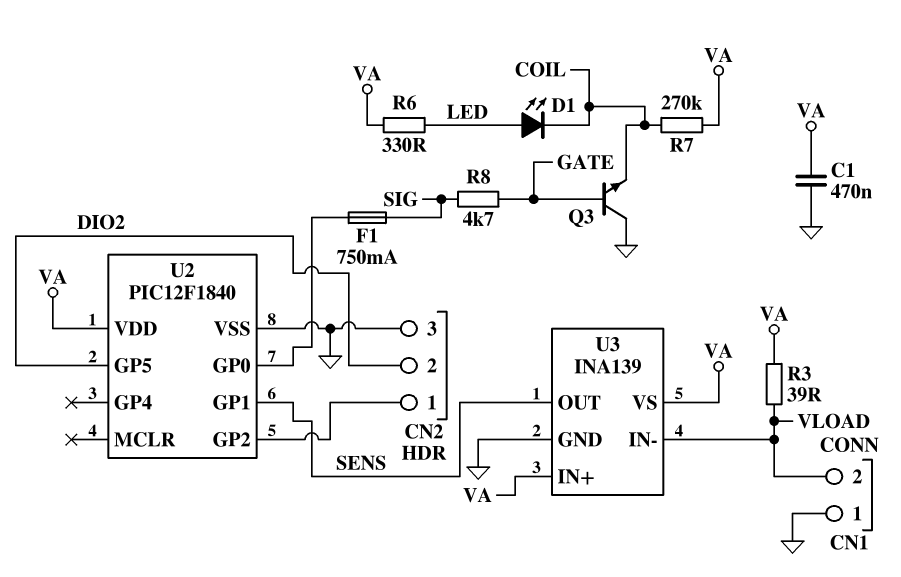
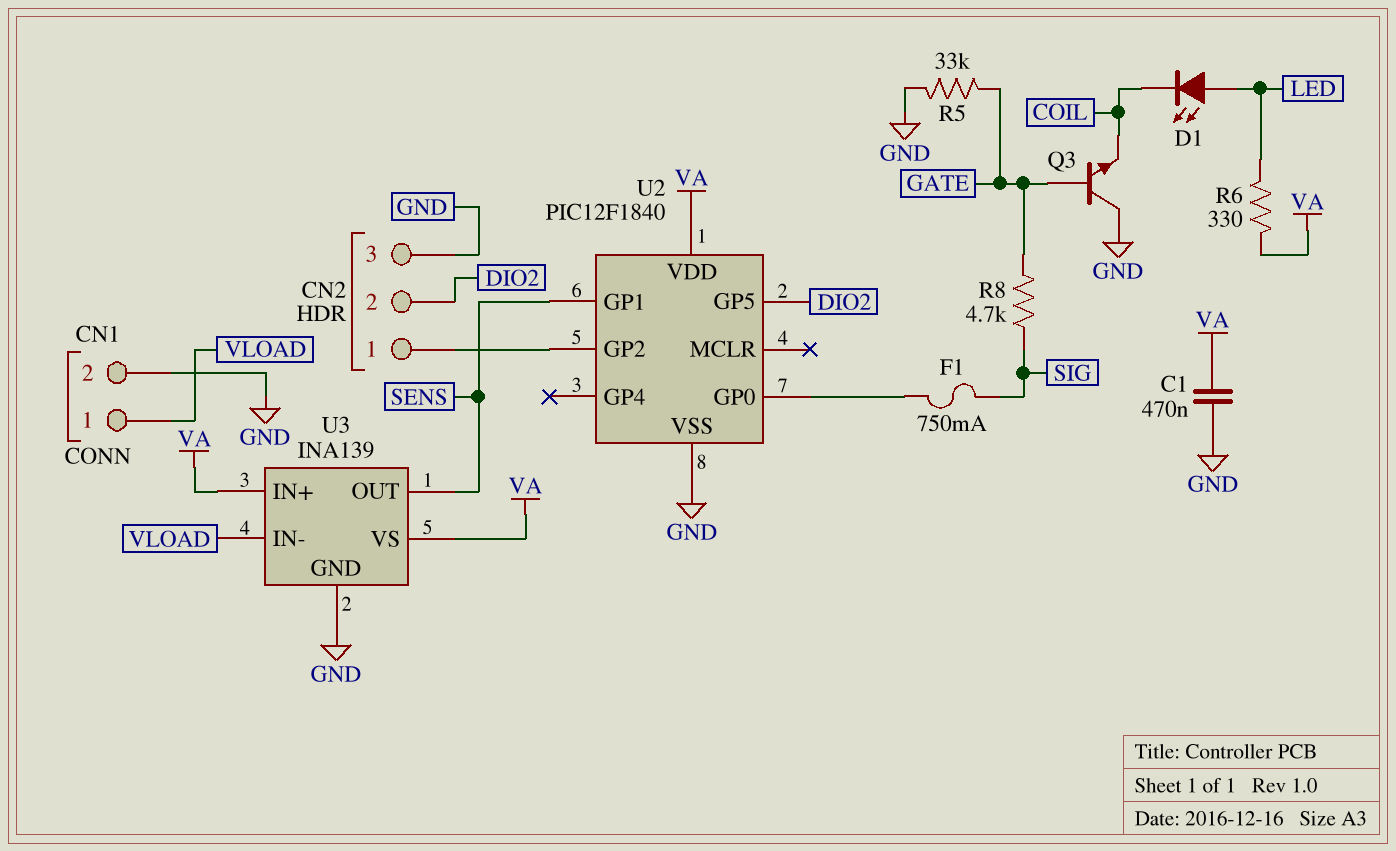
CN1 pin 1: GND -> VLOAD
CN1 pin 2: VLOAD -> GND
R3: 39 (VA, VLOAD) -> none
R5: none -> 33k (GATE, GND)
R7: 270k (COIL, VA) -> none

